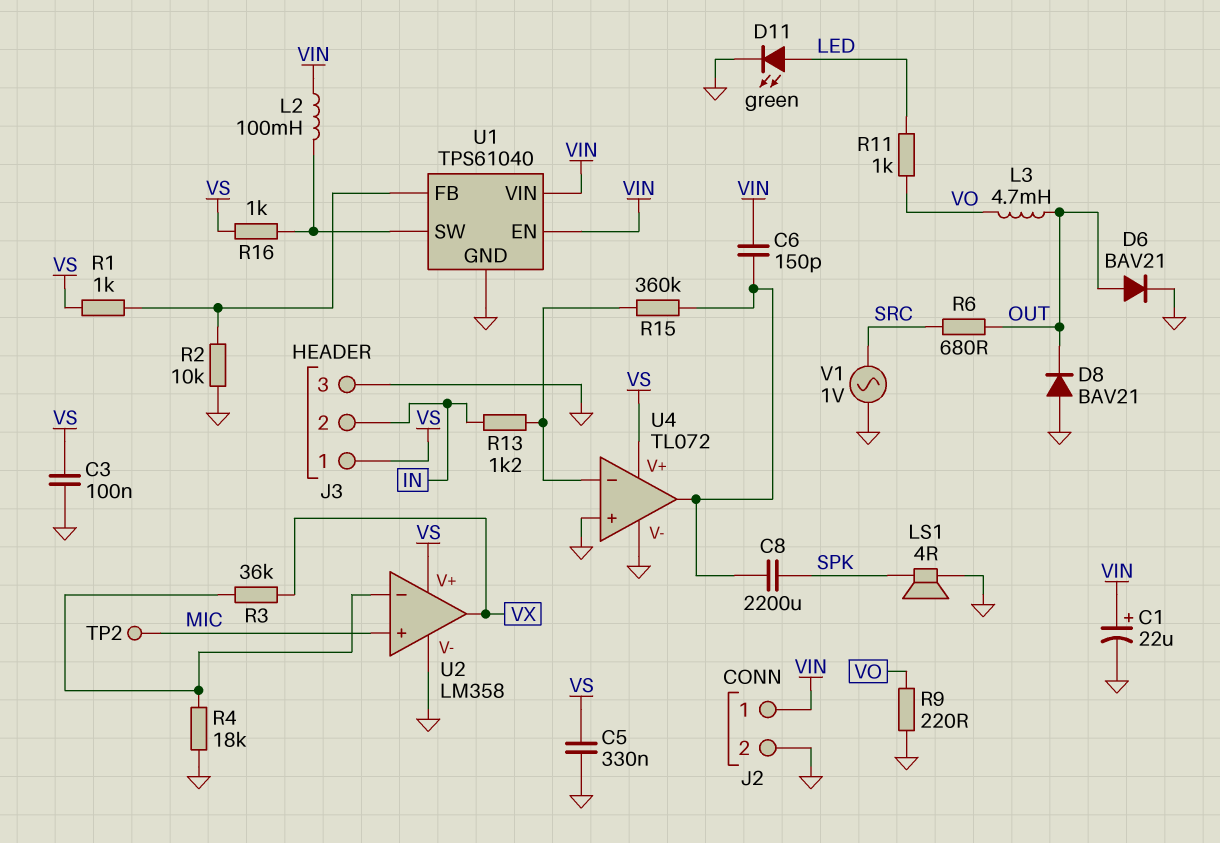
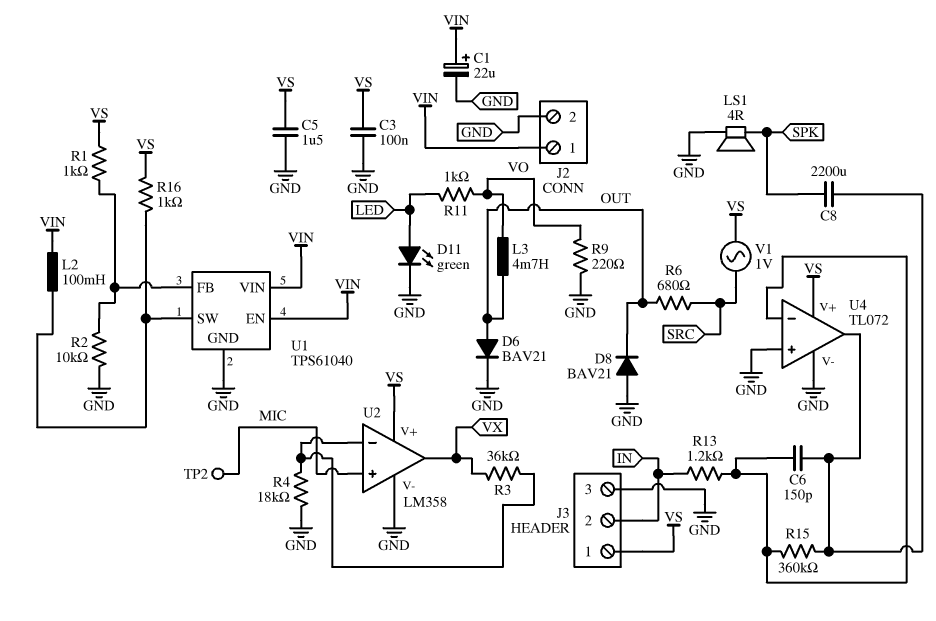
C5: 330nF (GND, VS) -> 1.5uF (GND, VS)
C6: 150pF (U4/out, VIN) -> 150pF (U4/in-, U4/out)
V1: AC 1V (GND, SRC) -> AC 1V (SRC, VS)

